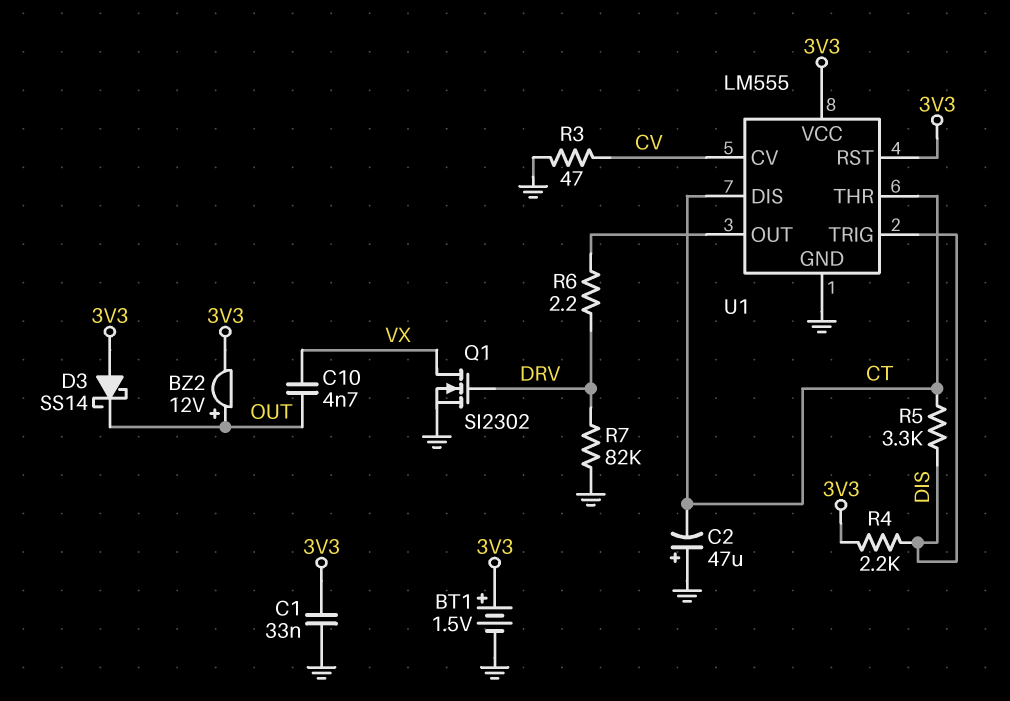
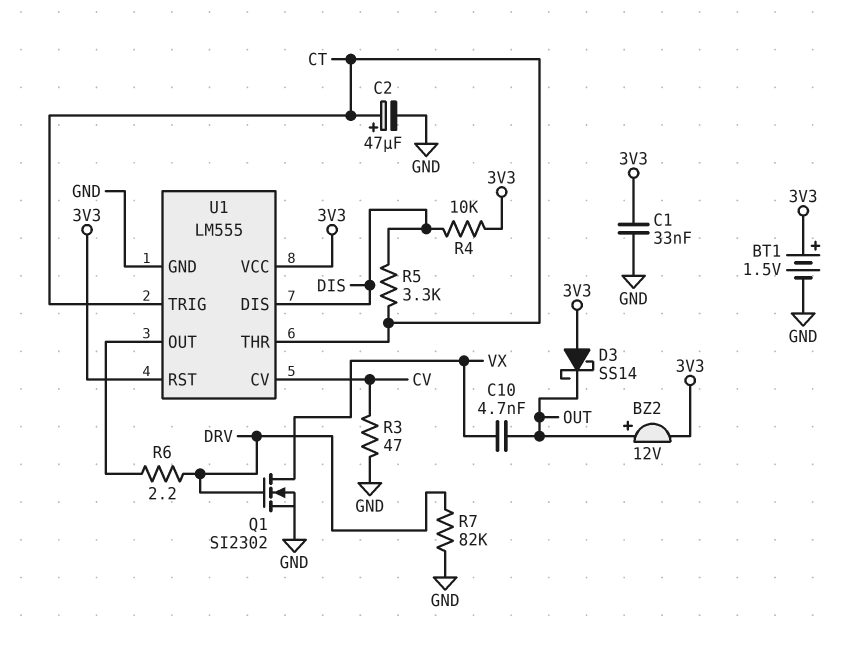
C2: 47uF (plus GND, minus CT) -> 47uF (plus CT, minus GND)
R4: 2.2k (3V3, DIS) -> 10k (3V3, DIS)
U1 pin DIS: CT -> DIS
U1 pin TRIG: DIS -> CT

